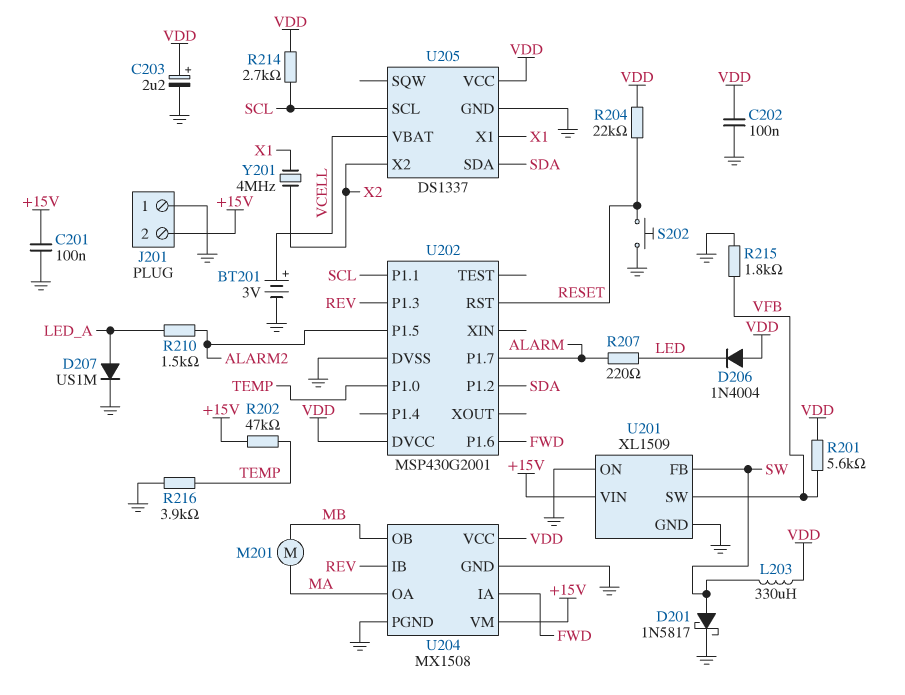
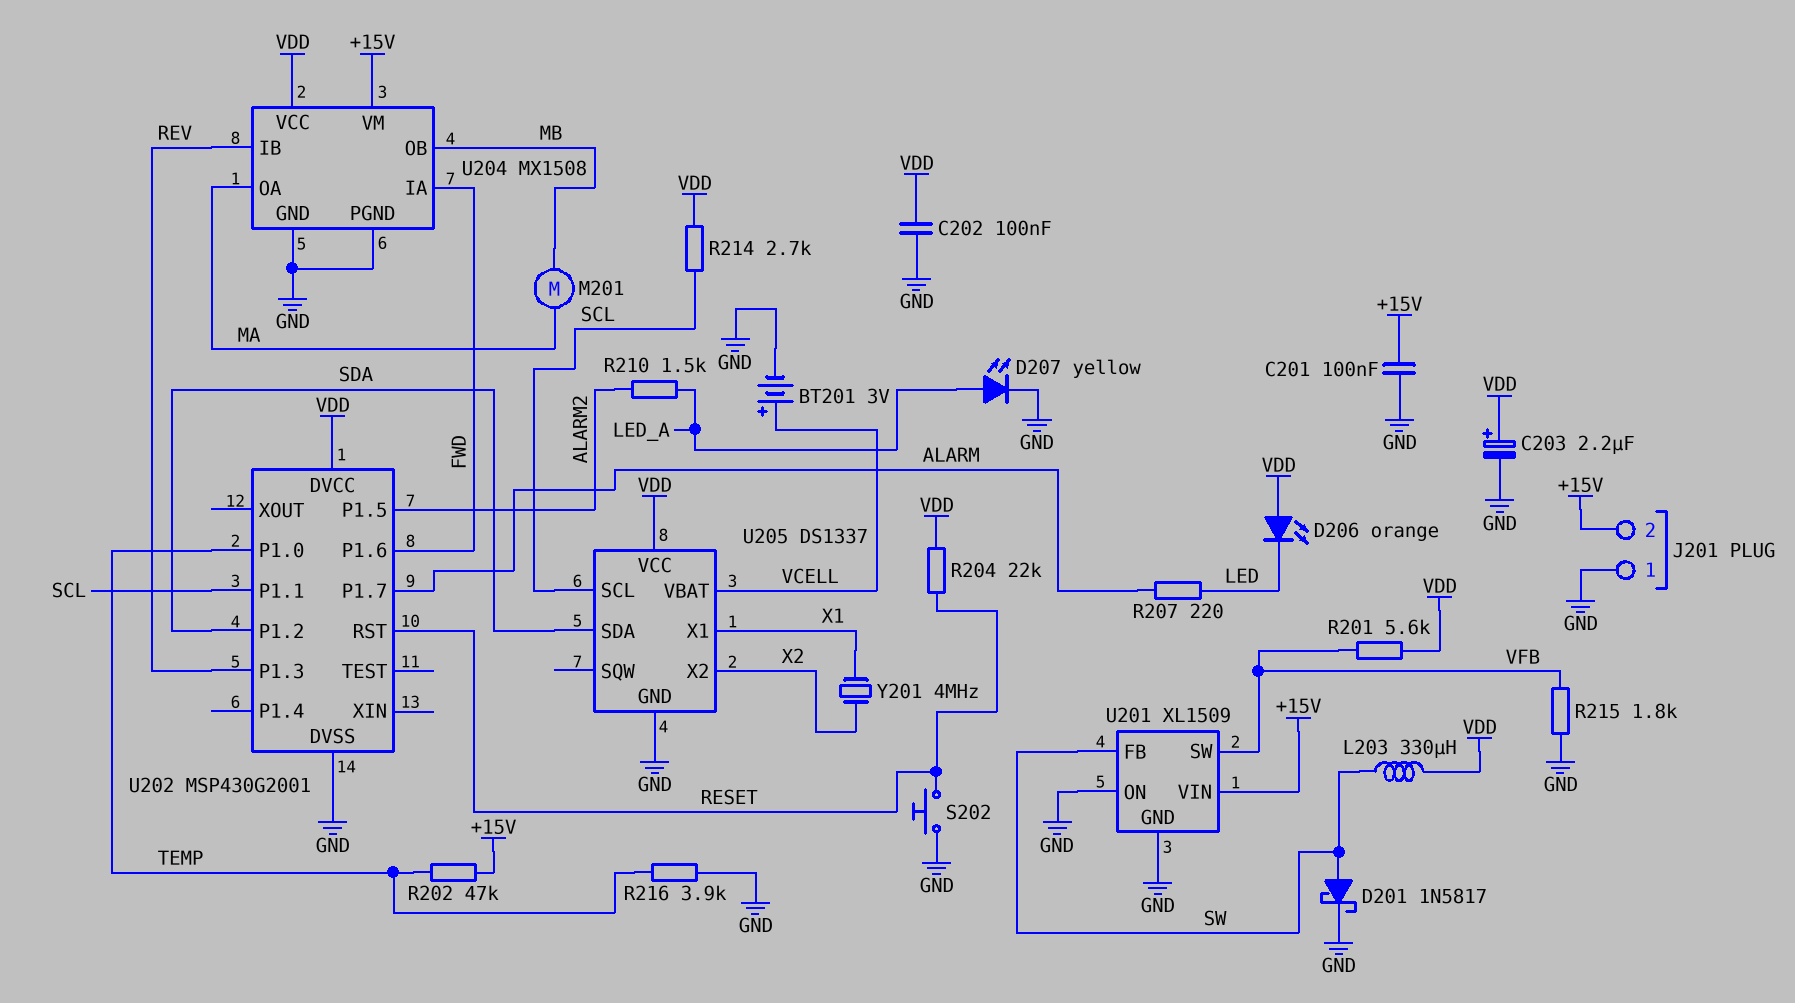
D206: diode 1N4004 (A VDD, K LED) -> LED orange (A VDD, K LED)
D207: diode US1M (A LED_A, K GND) -> LED yellow (A LED_A, K GND)

